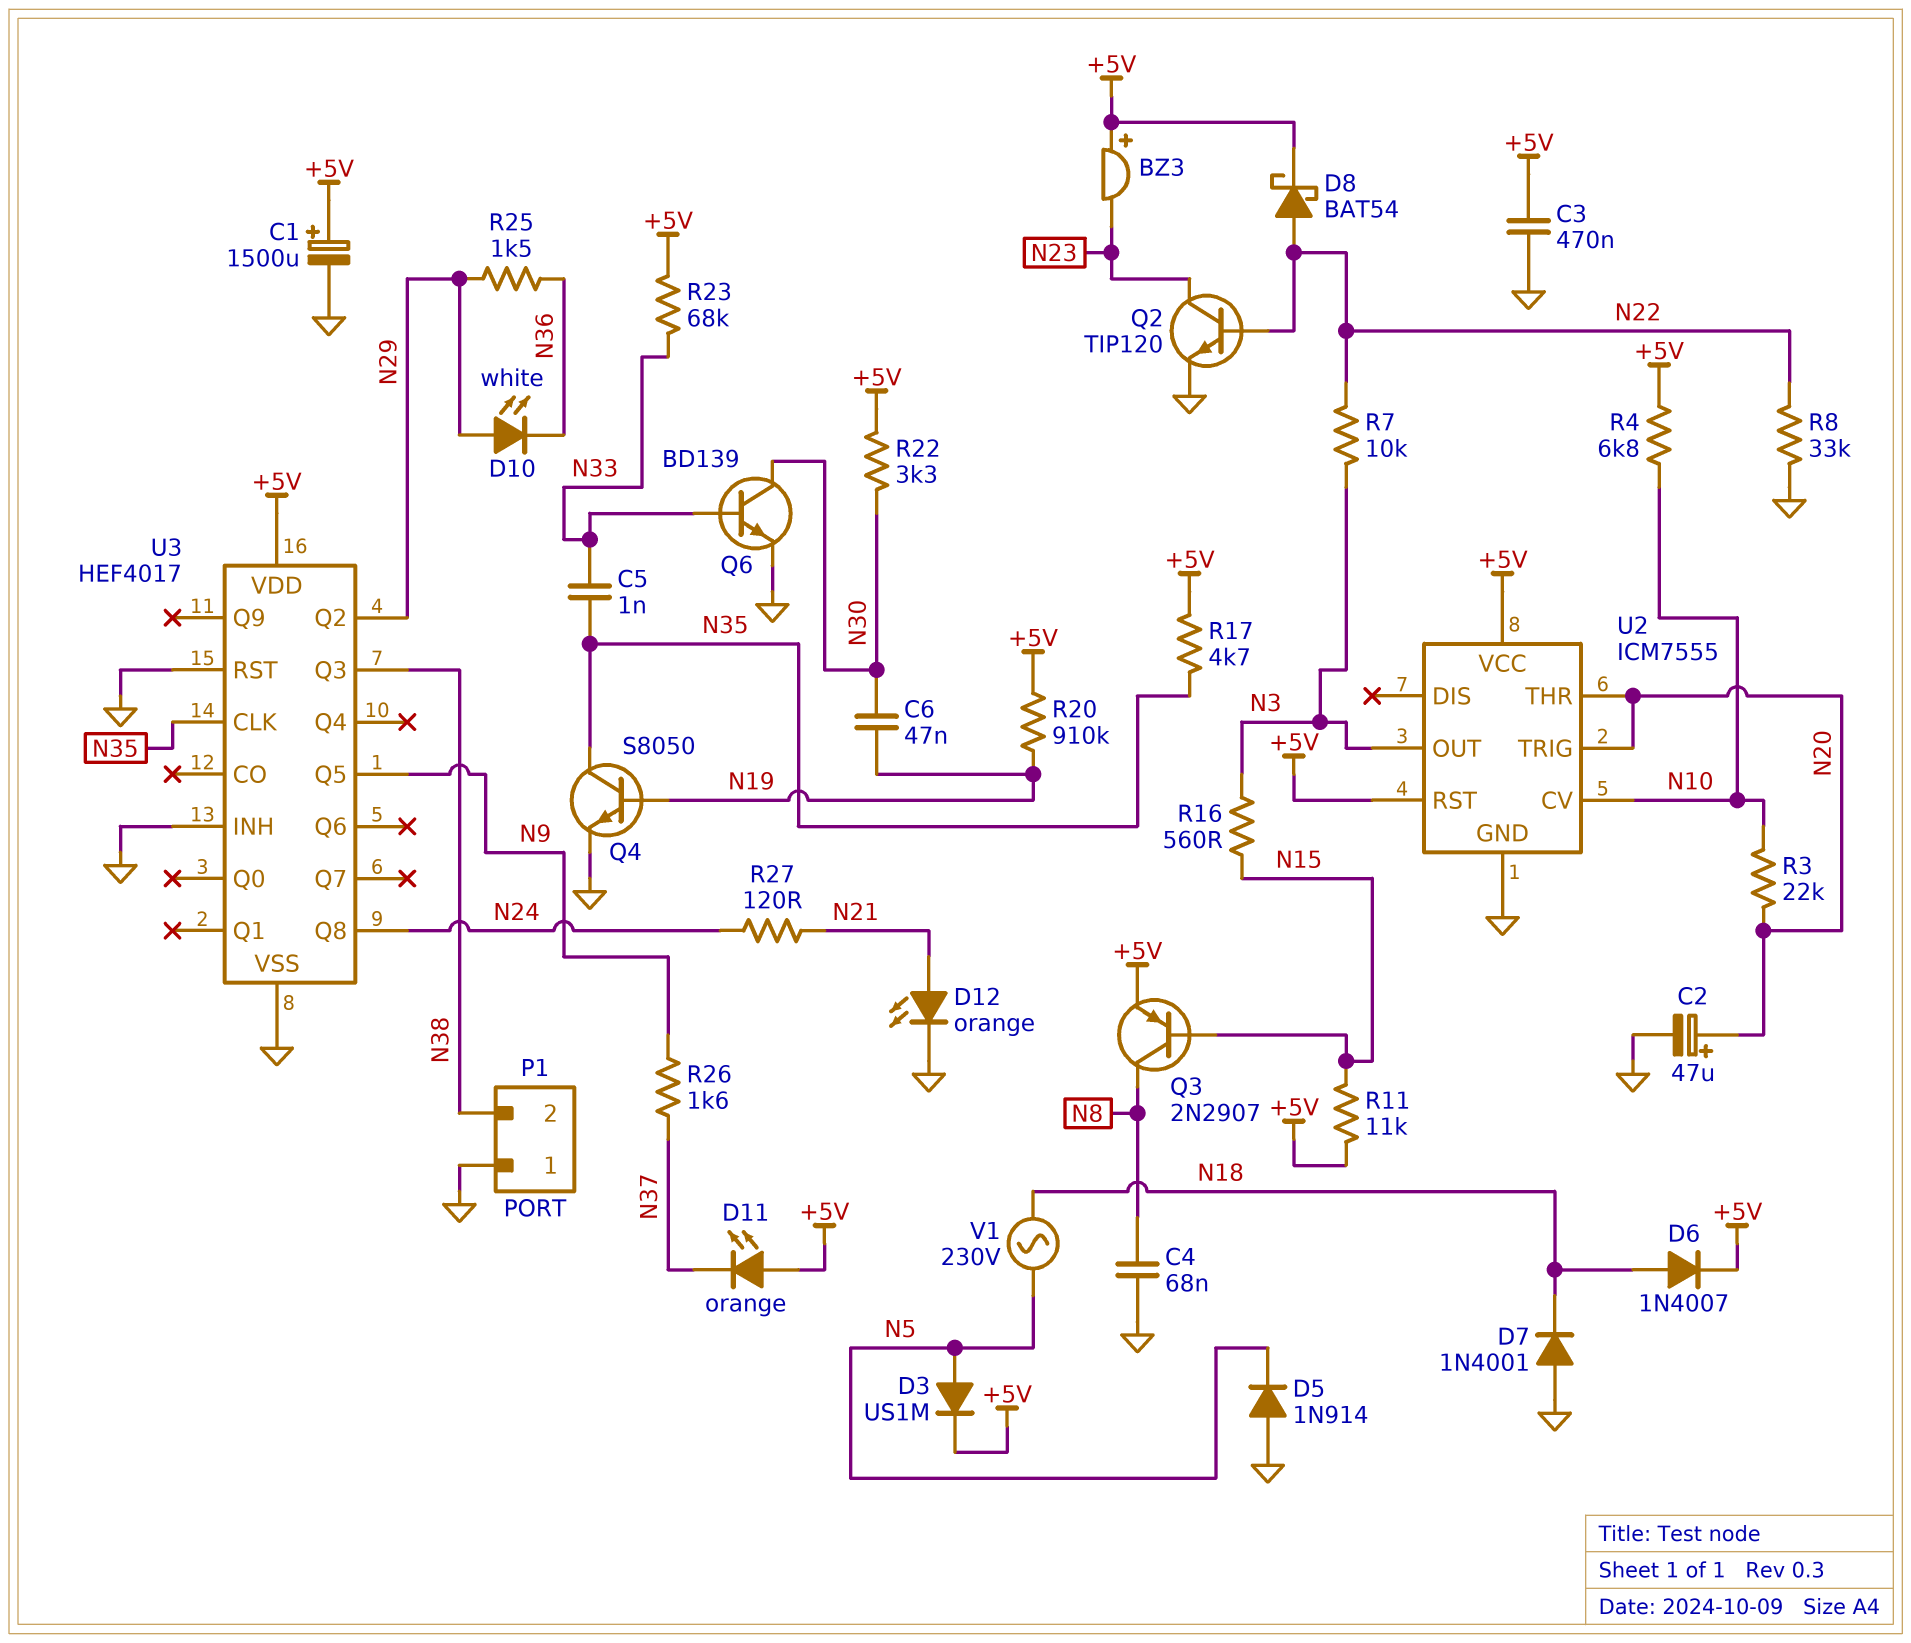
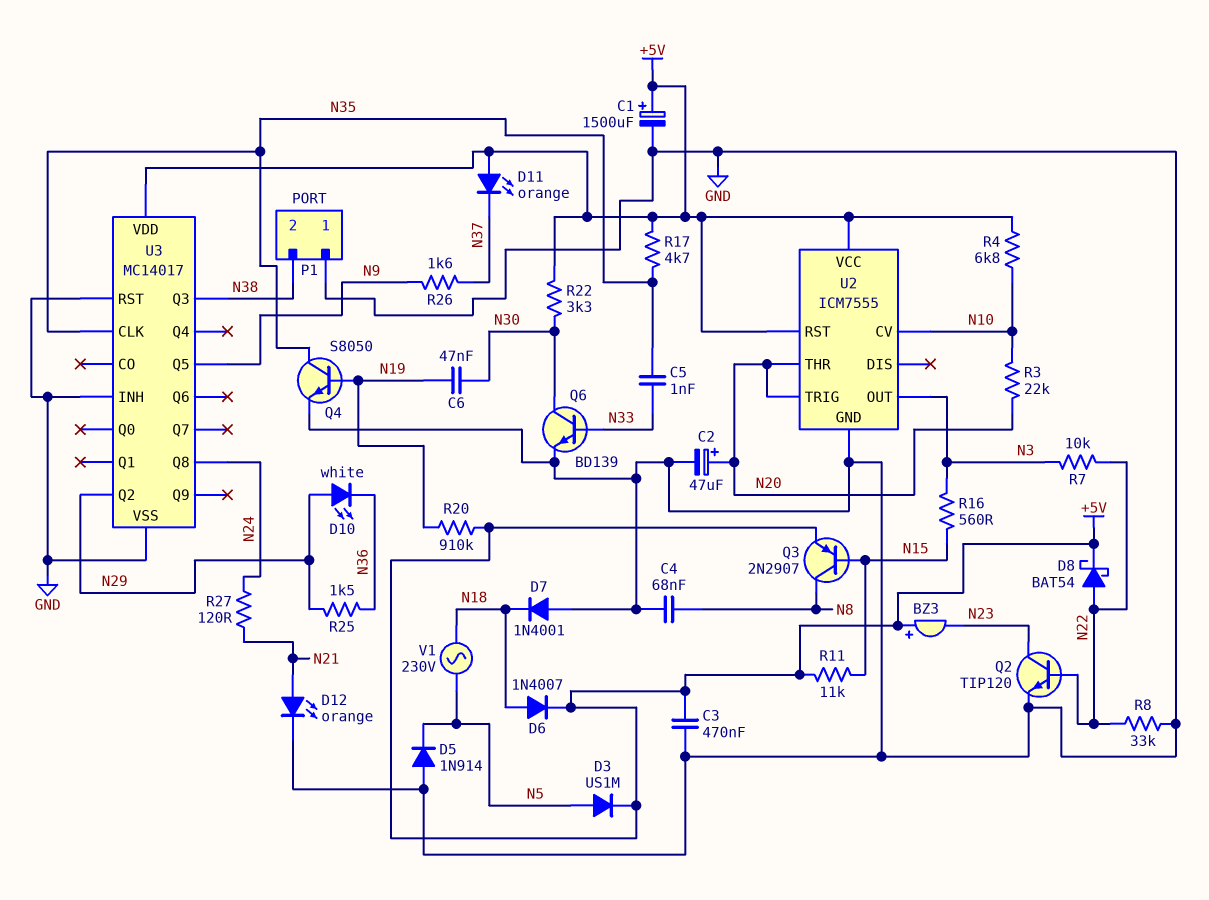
R23: 68k (+5V, N33) -> none
U3: HEF4017 -> MC14017

